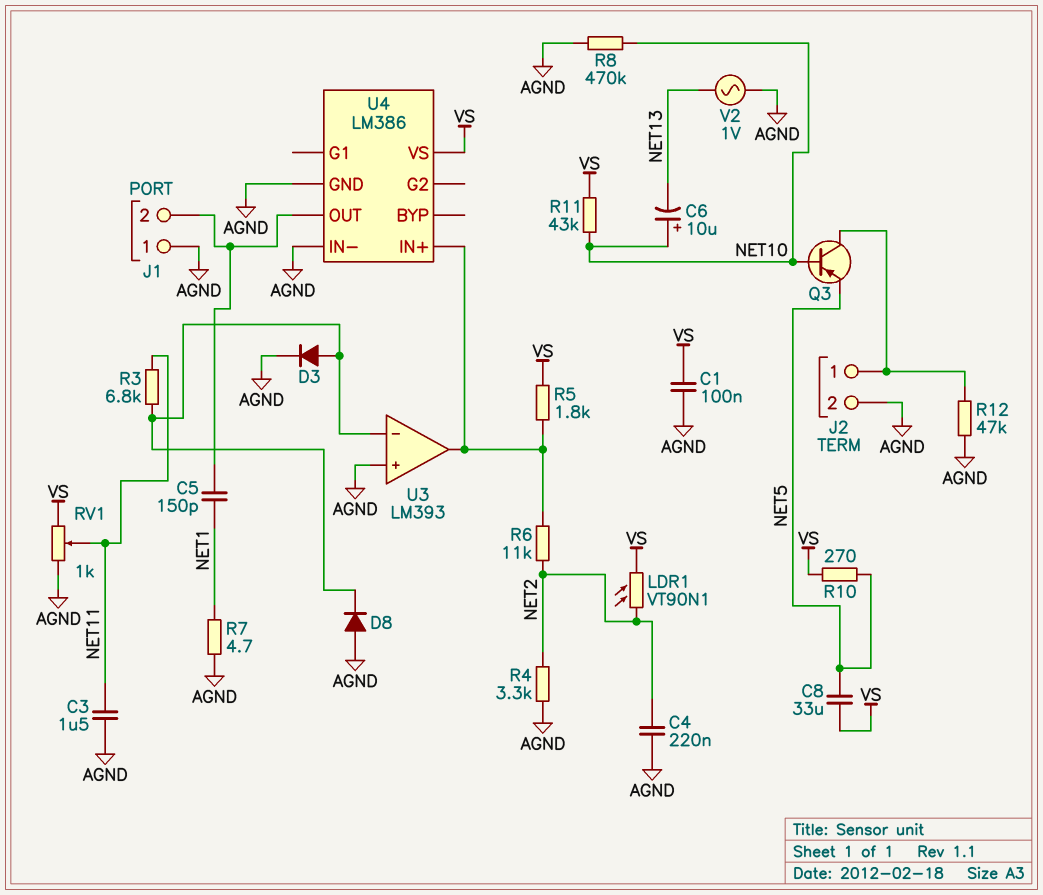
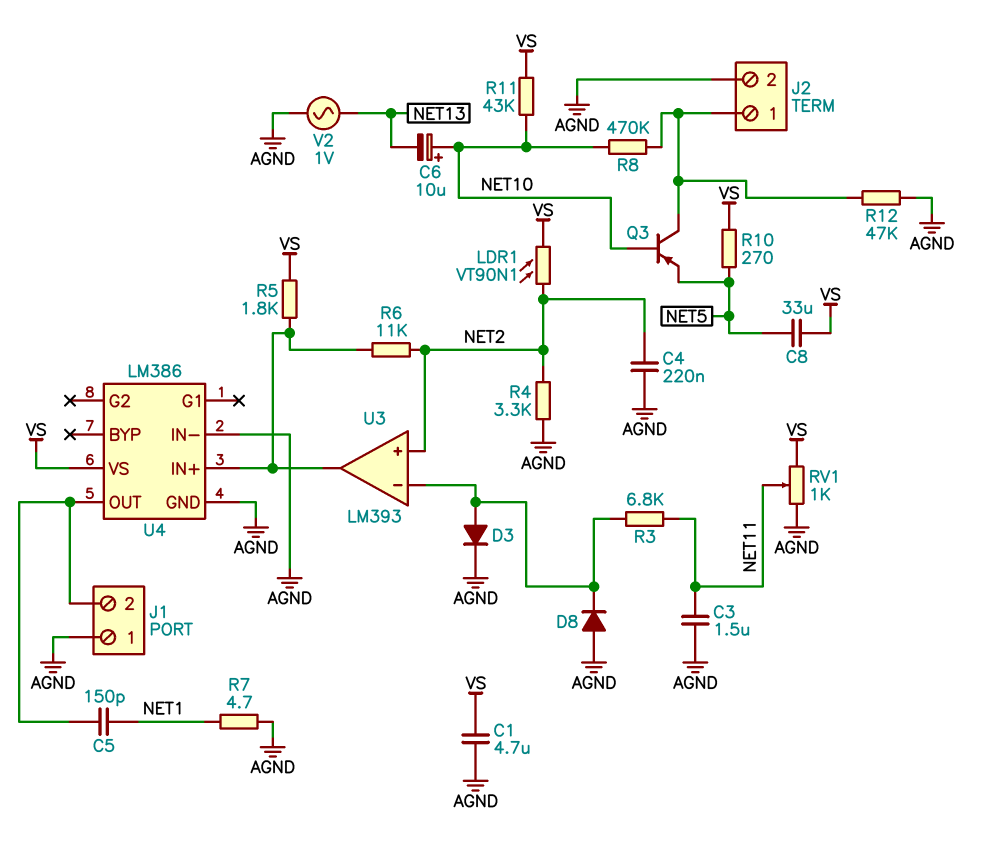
C1: 100nF (AGND, VS) -> 4.7uF (AGND, VS)
R8: 470k (AGND, NET10) -> 470k (J2/1, NET10)
U3 pin in+: AGND -> NET2

